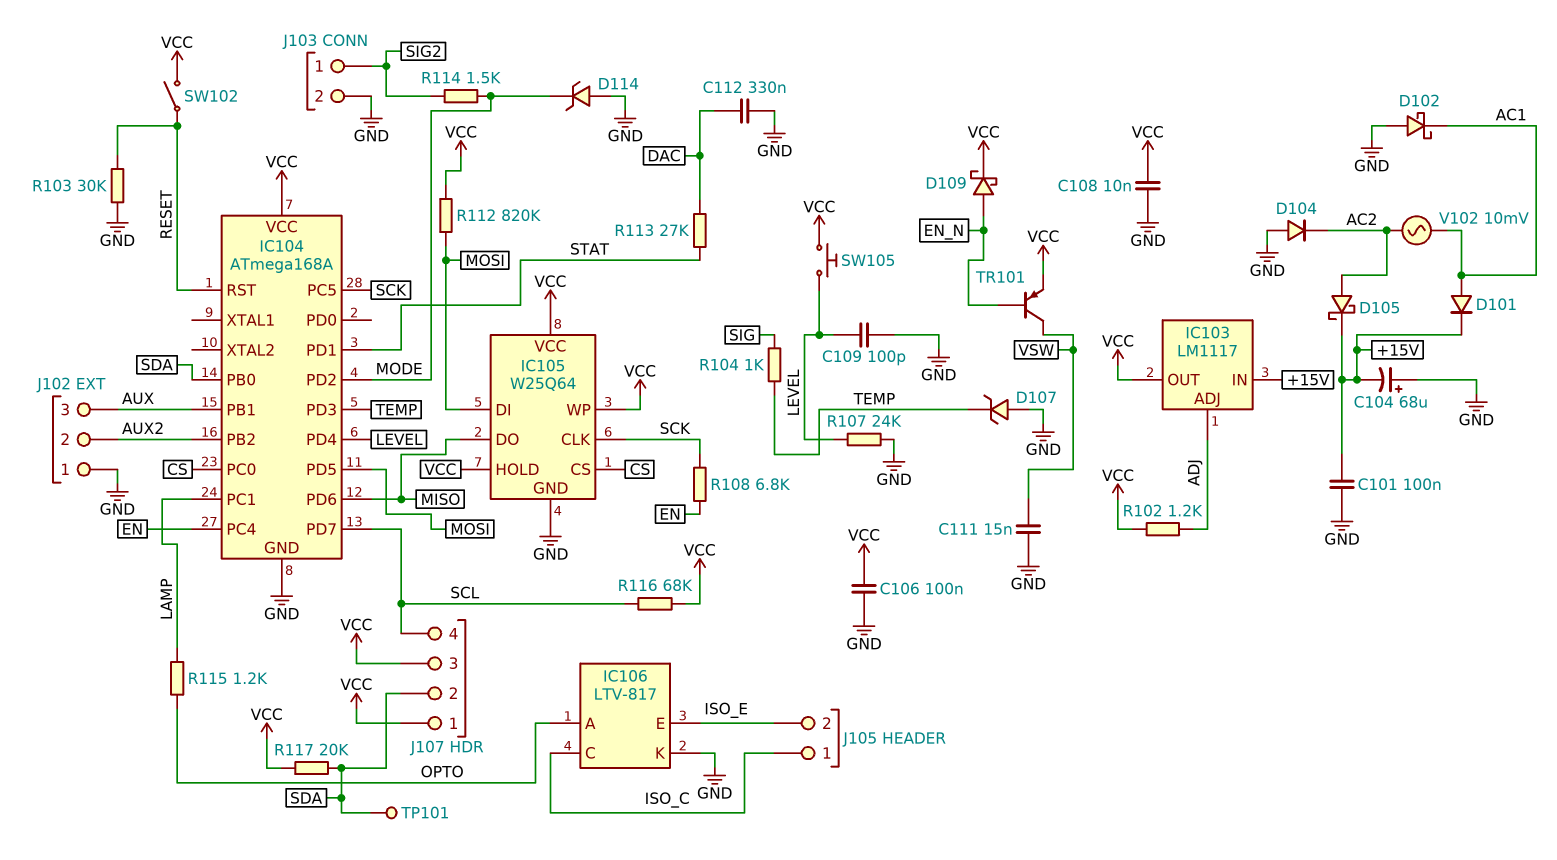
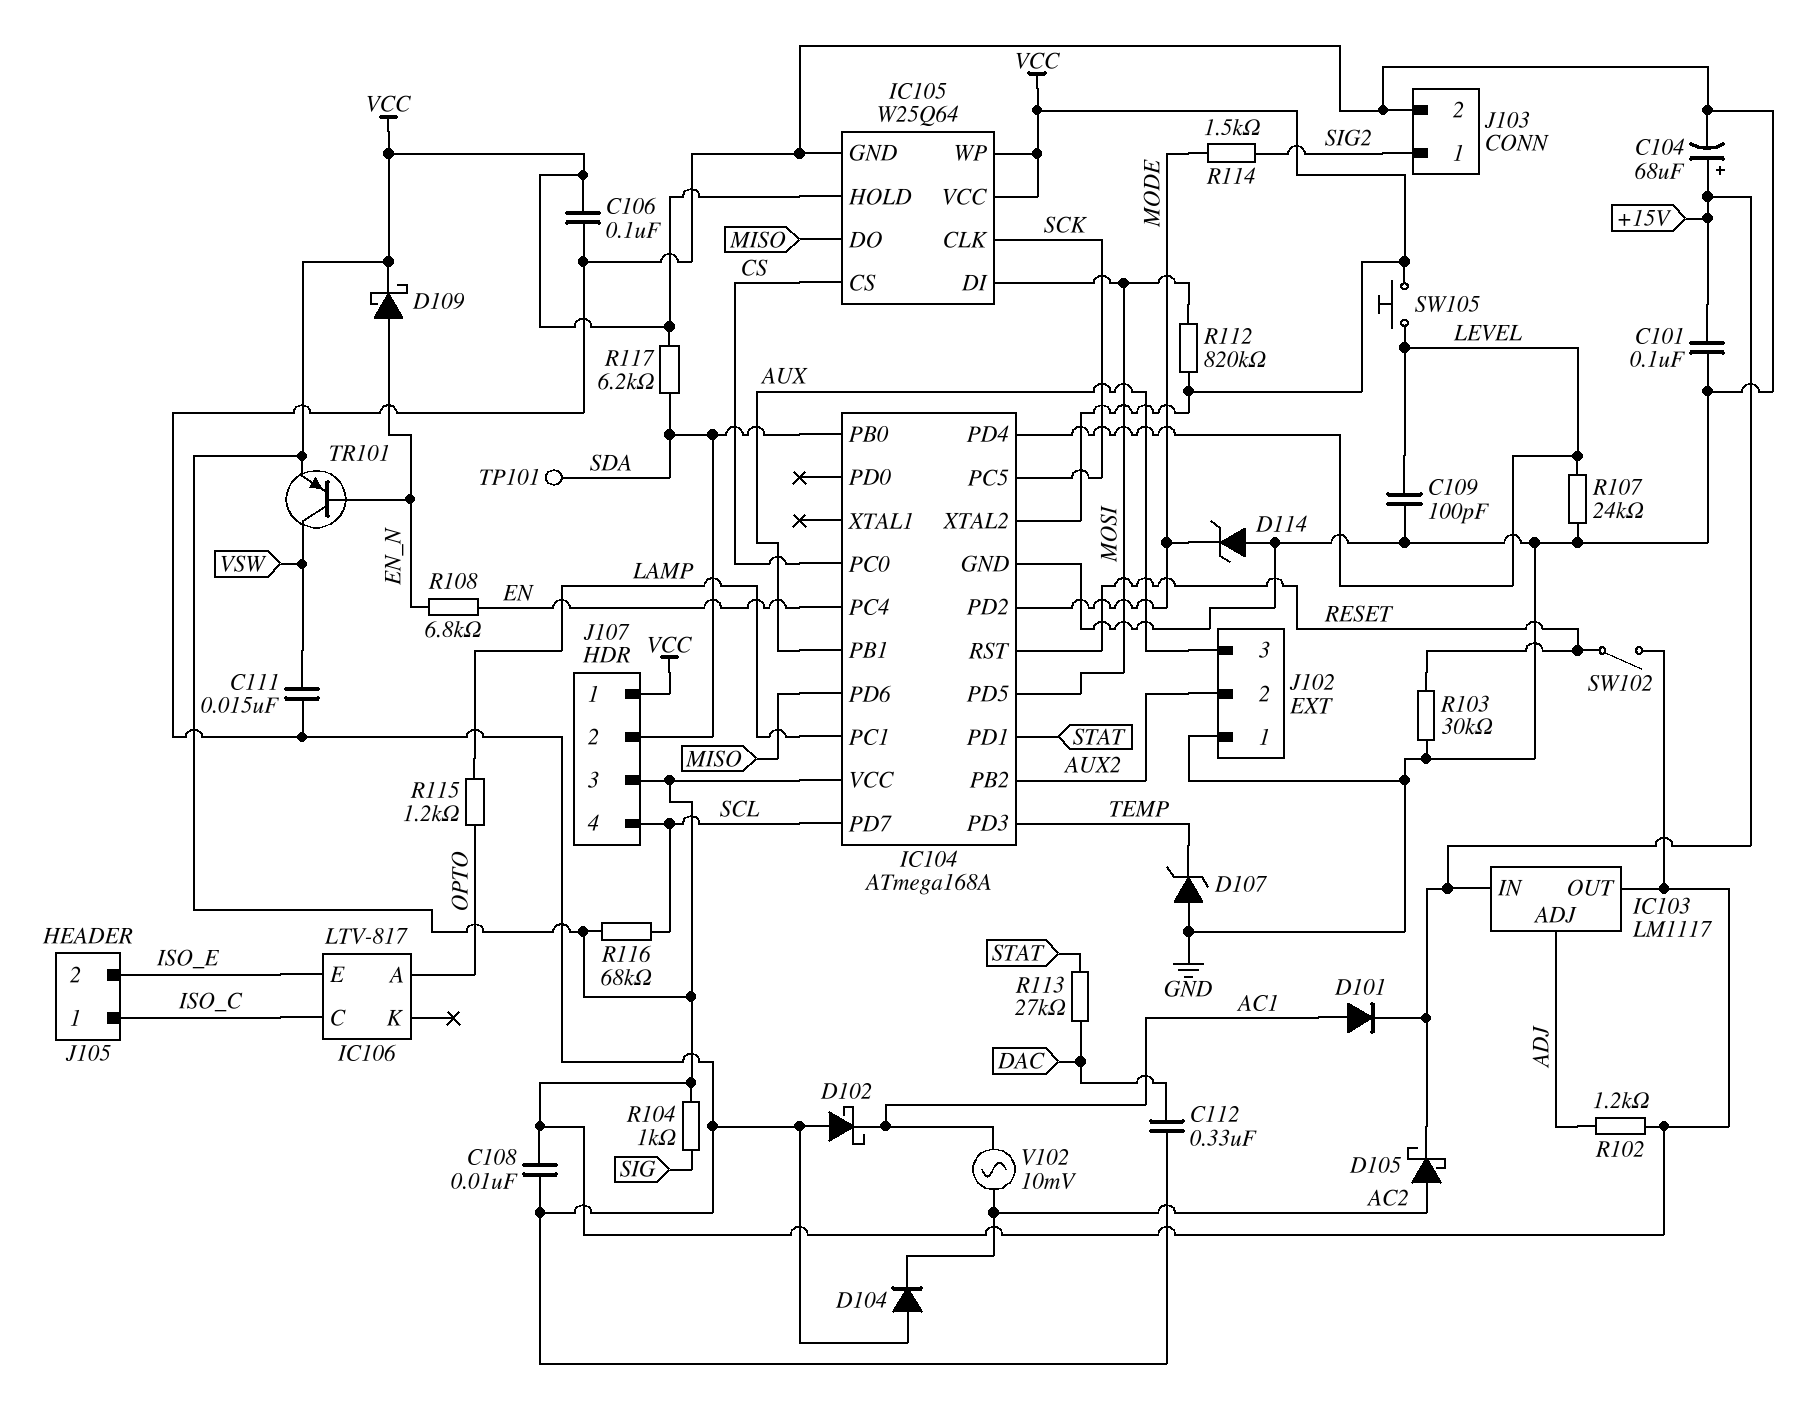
C104: 68uF (plus GND, minus +15V) -> 68uF (plus +15V, minus GND)
IC104 pin XTAL2: none -> VCC
IC106 pin K: GND -> none
R104: 1k (SIG, TEMP) -> 1k (SIG, VCC)
R108: 6.8k (EN, SCK) -> 6.8k (EN, EN_N)
R117: 20k (SDA, VCC) -> 6.2k (SDA, VCC)

